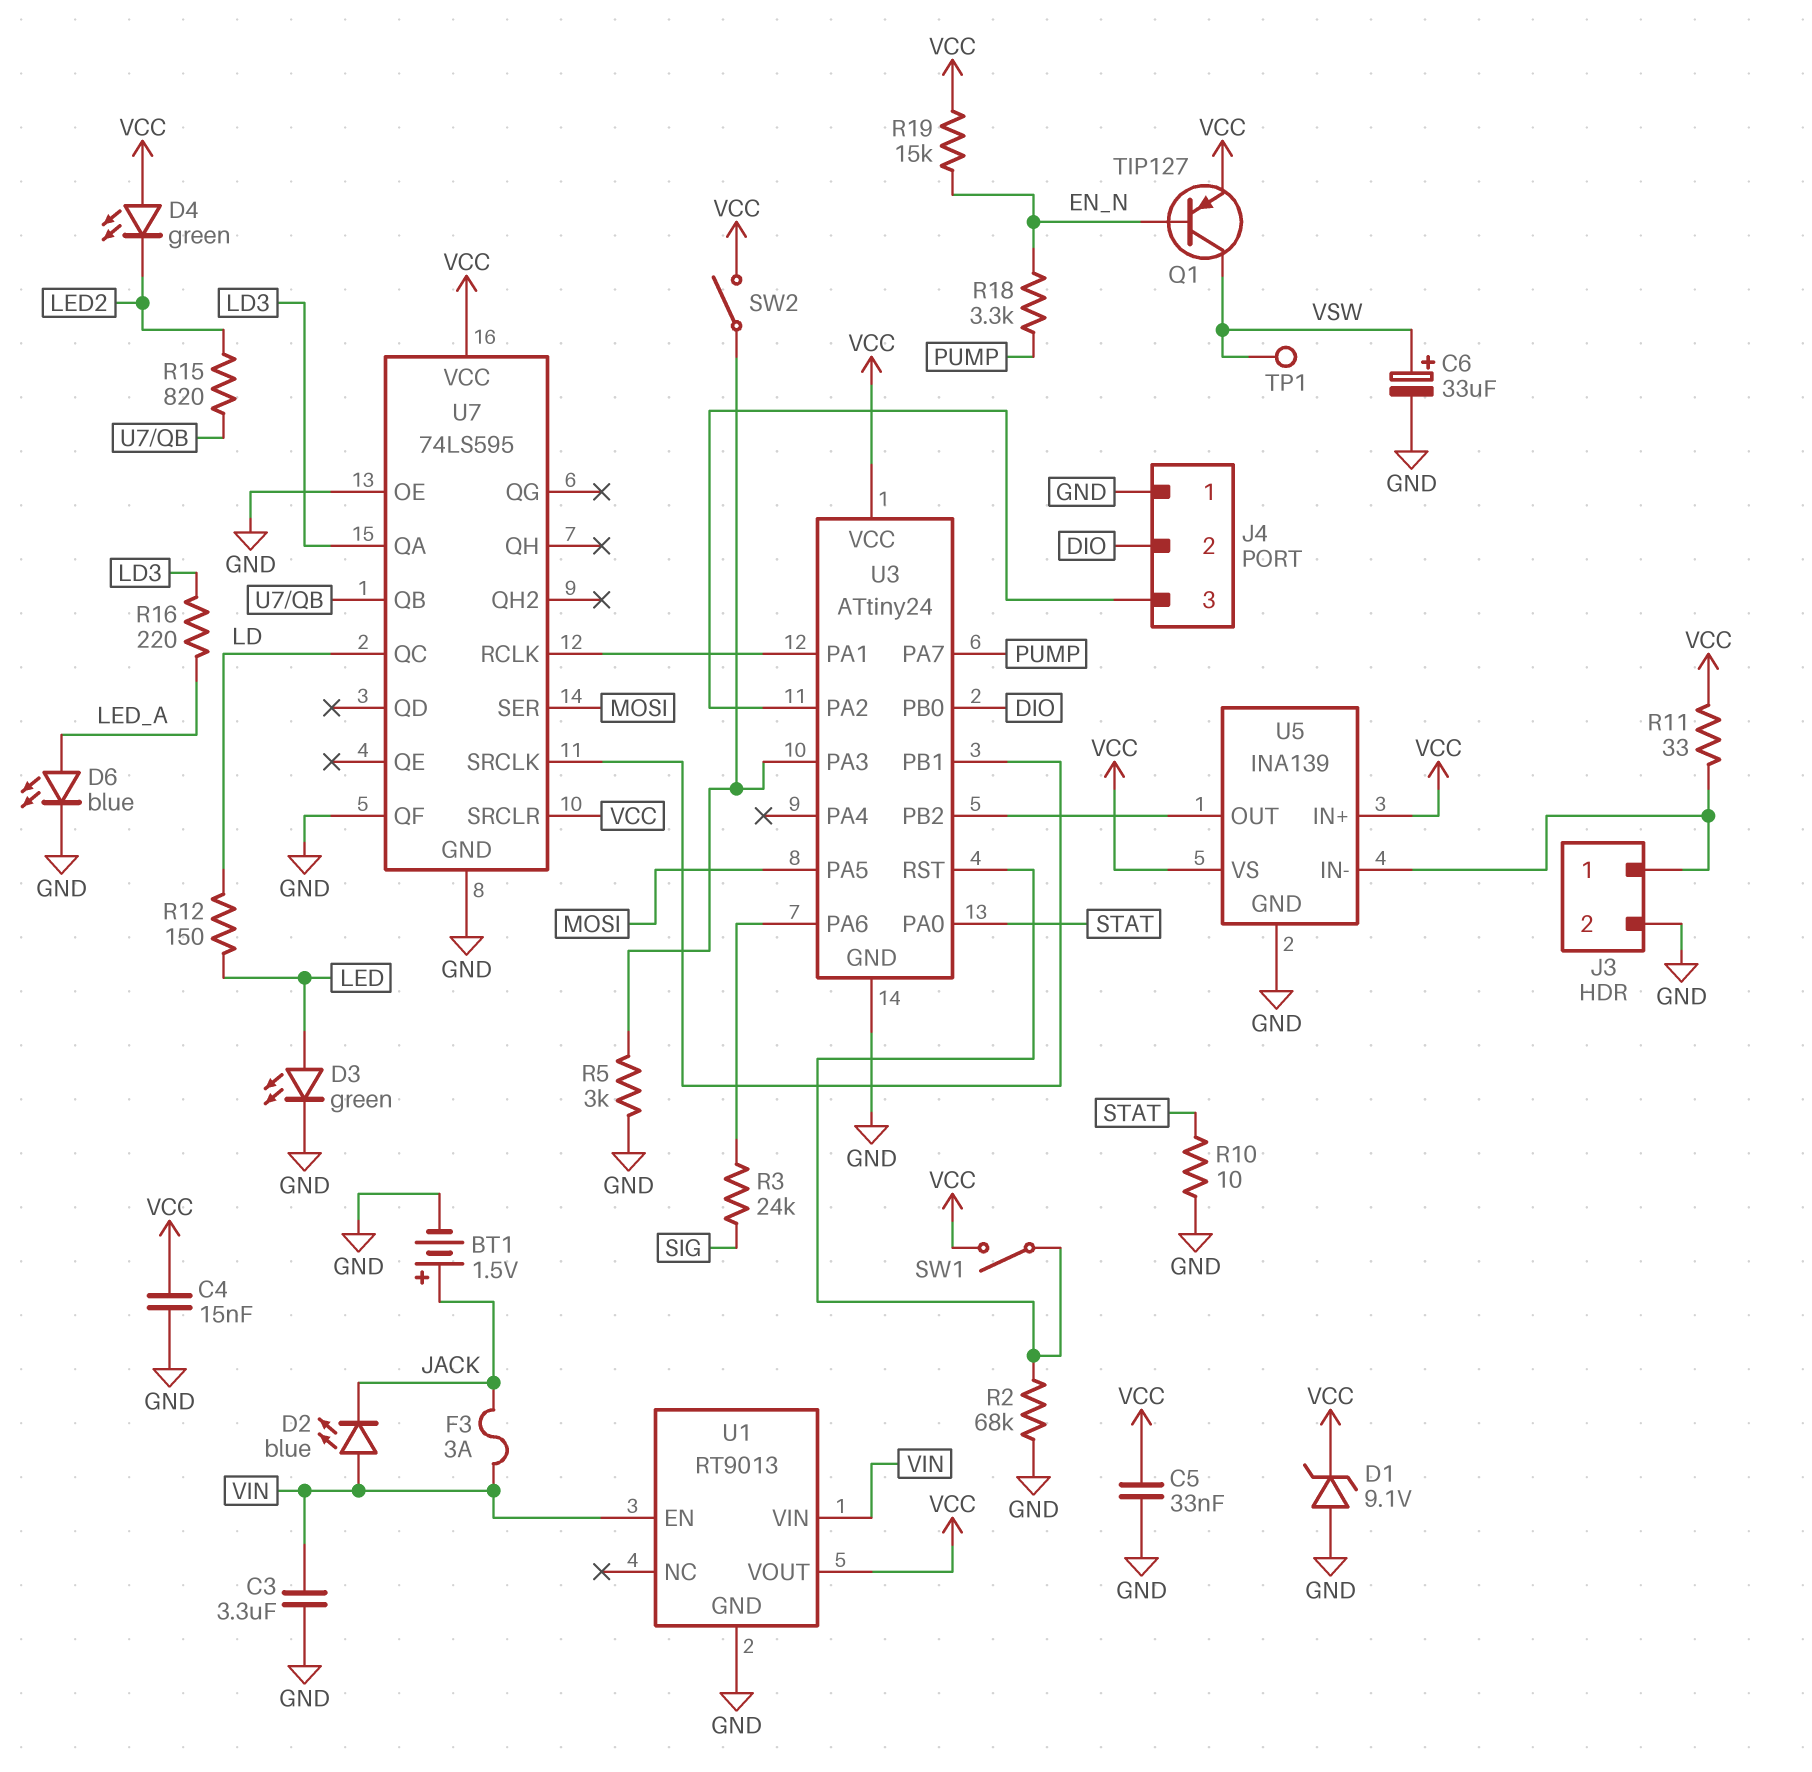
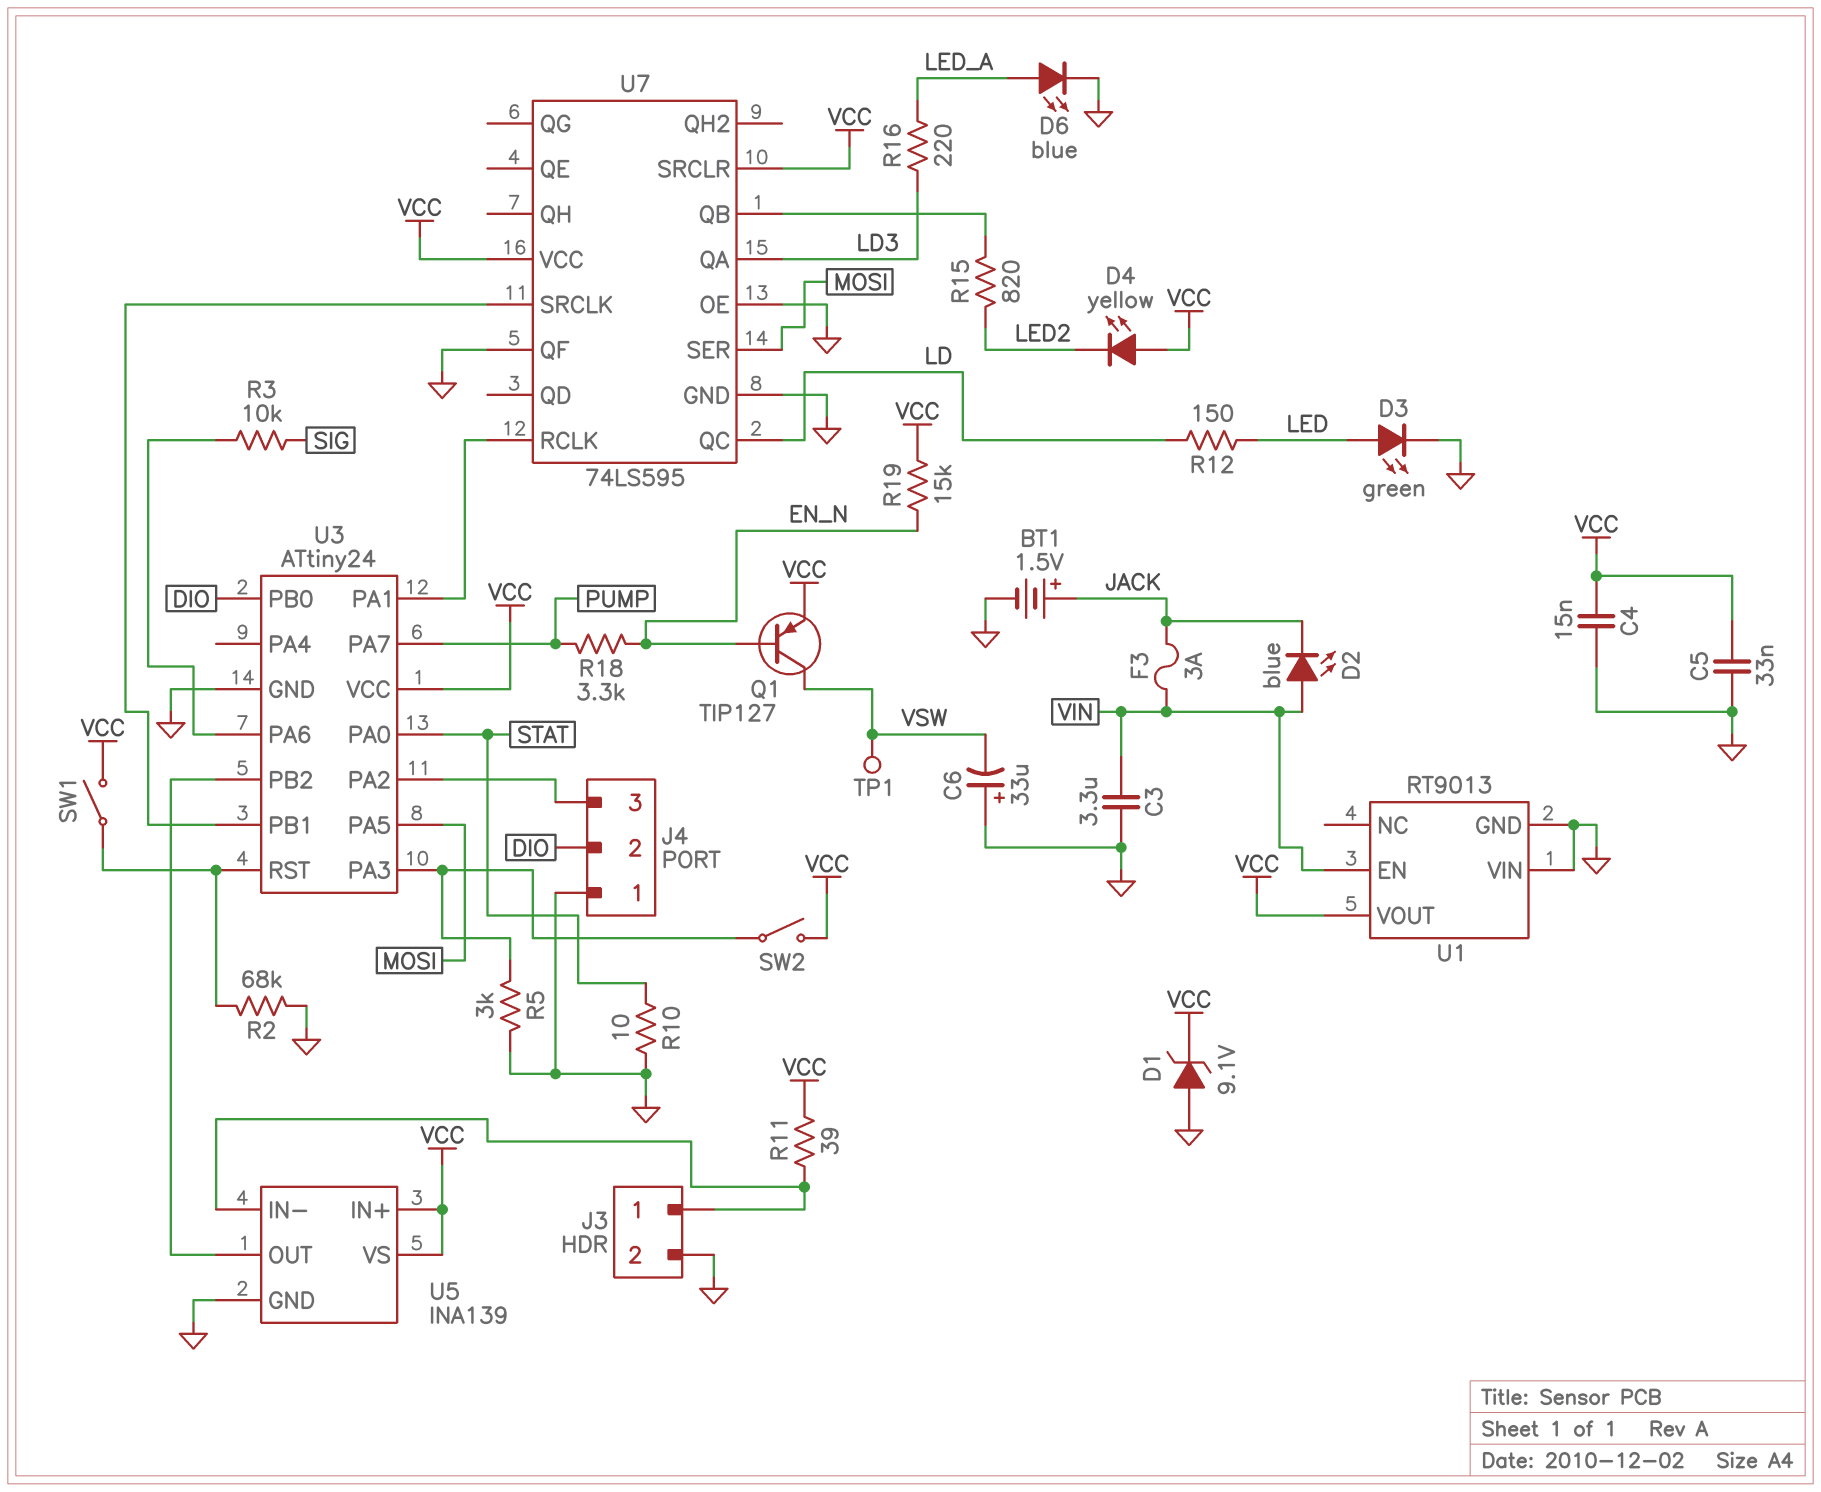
C6: 33uF (plus VSW, minus GND) -> 33uF (plus GND, minus VSW)
D4: LED green (A VCC, K LED2) -> LED yellow (A VCC, K LED2)
R3: 24k (SIG, U3/PA6) -> 10k (SIG, U3/PA6)
R11: 33 (J3/1, VCC) -> 39 (J3/1, VCC)
U1 pin VIN: VIN -> GND

